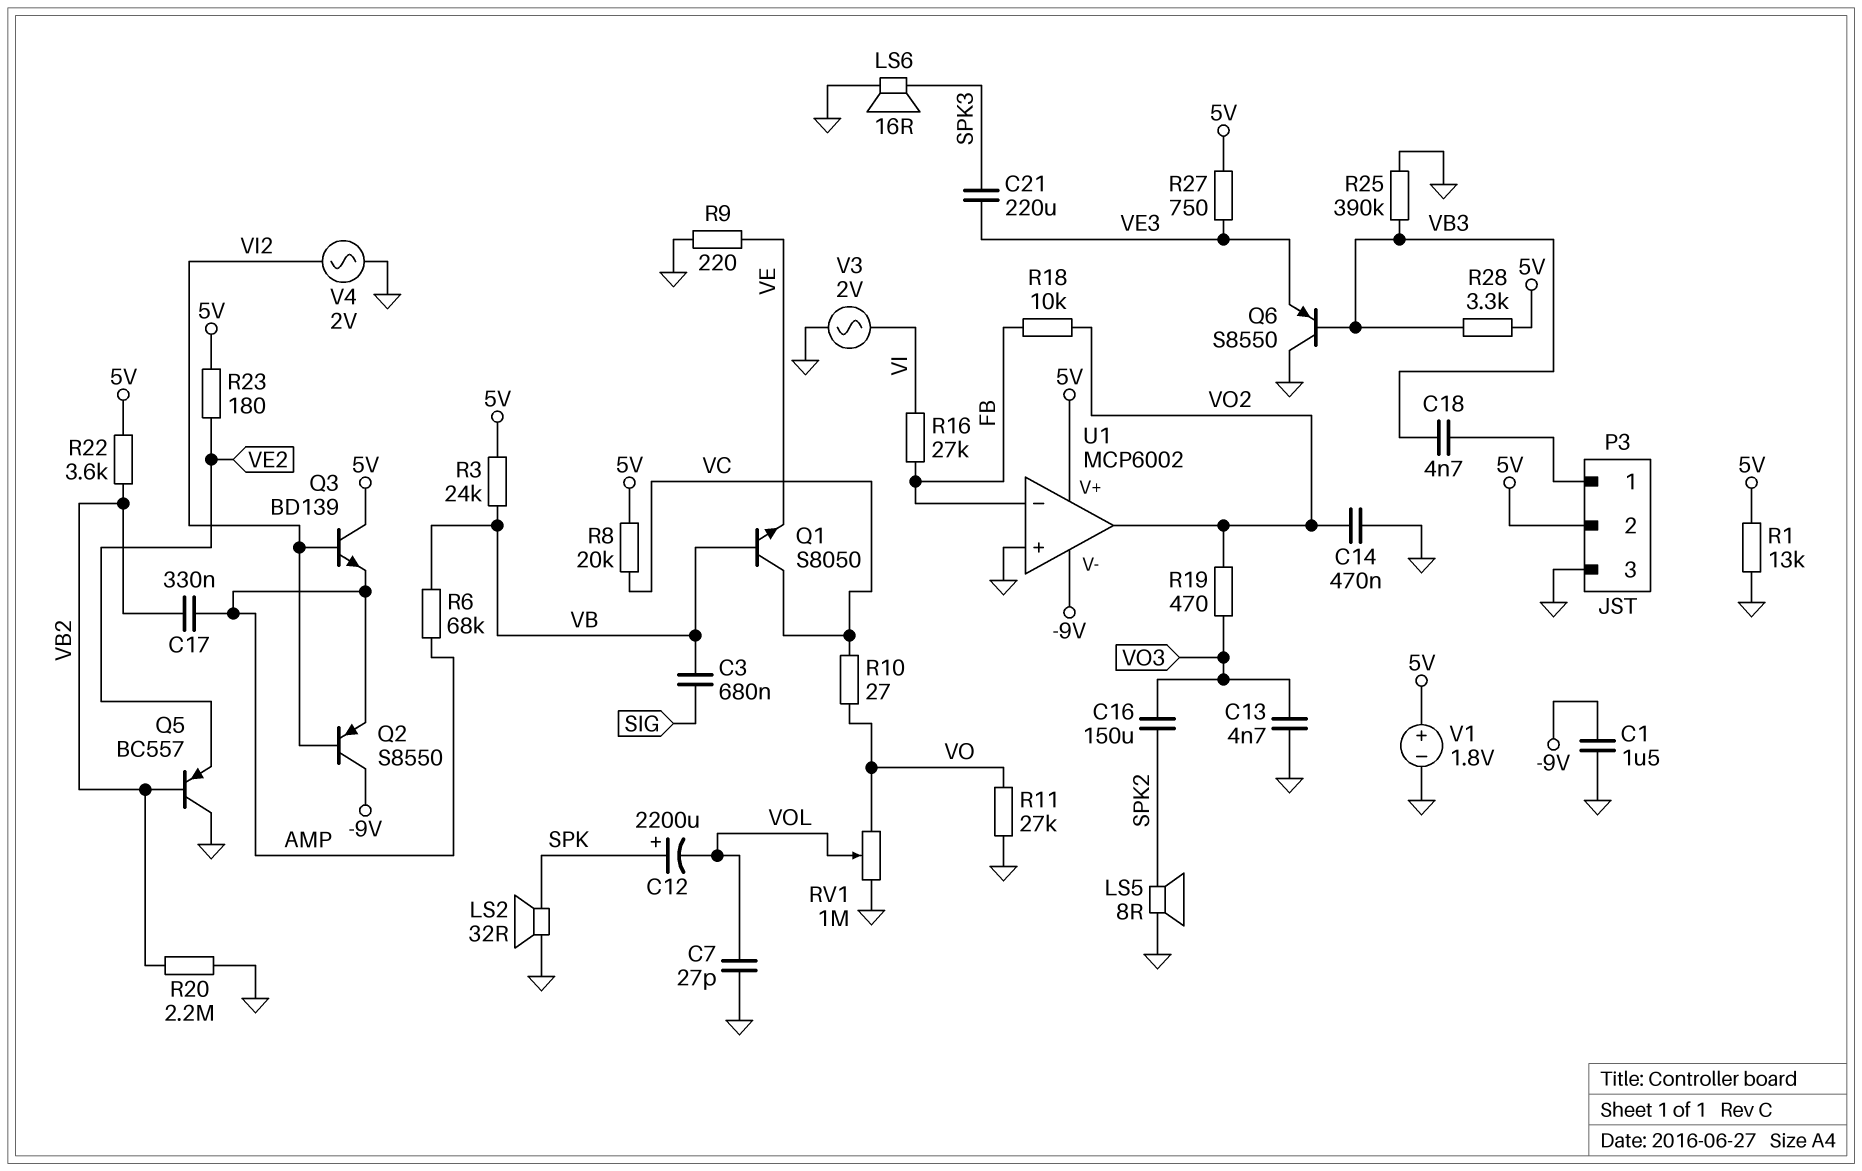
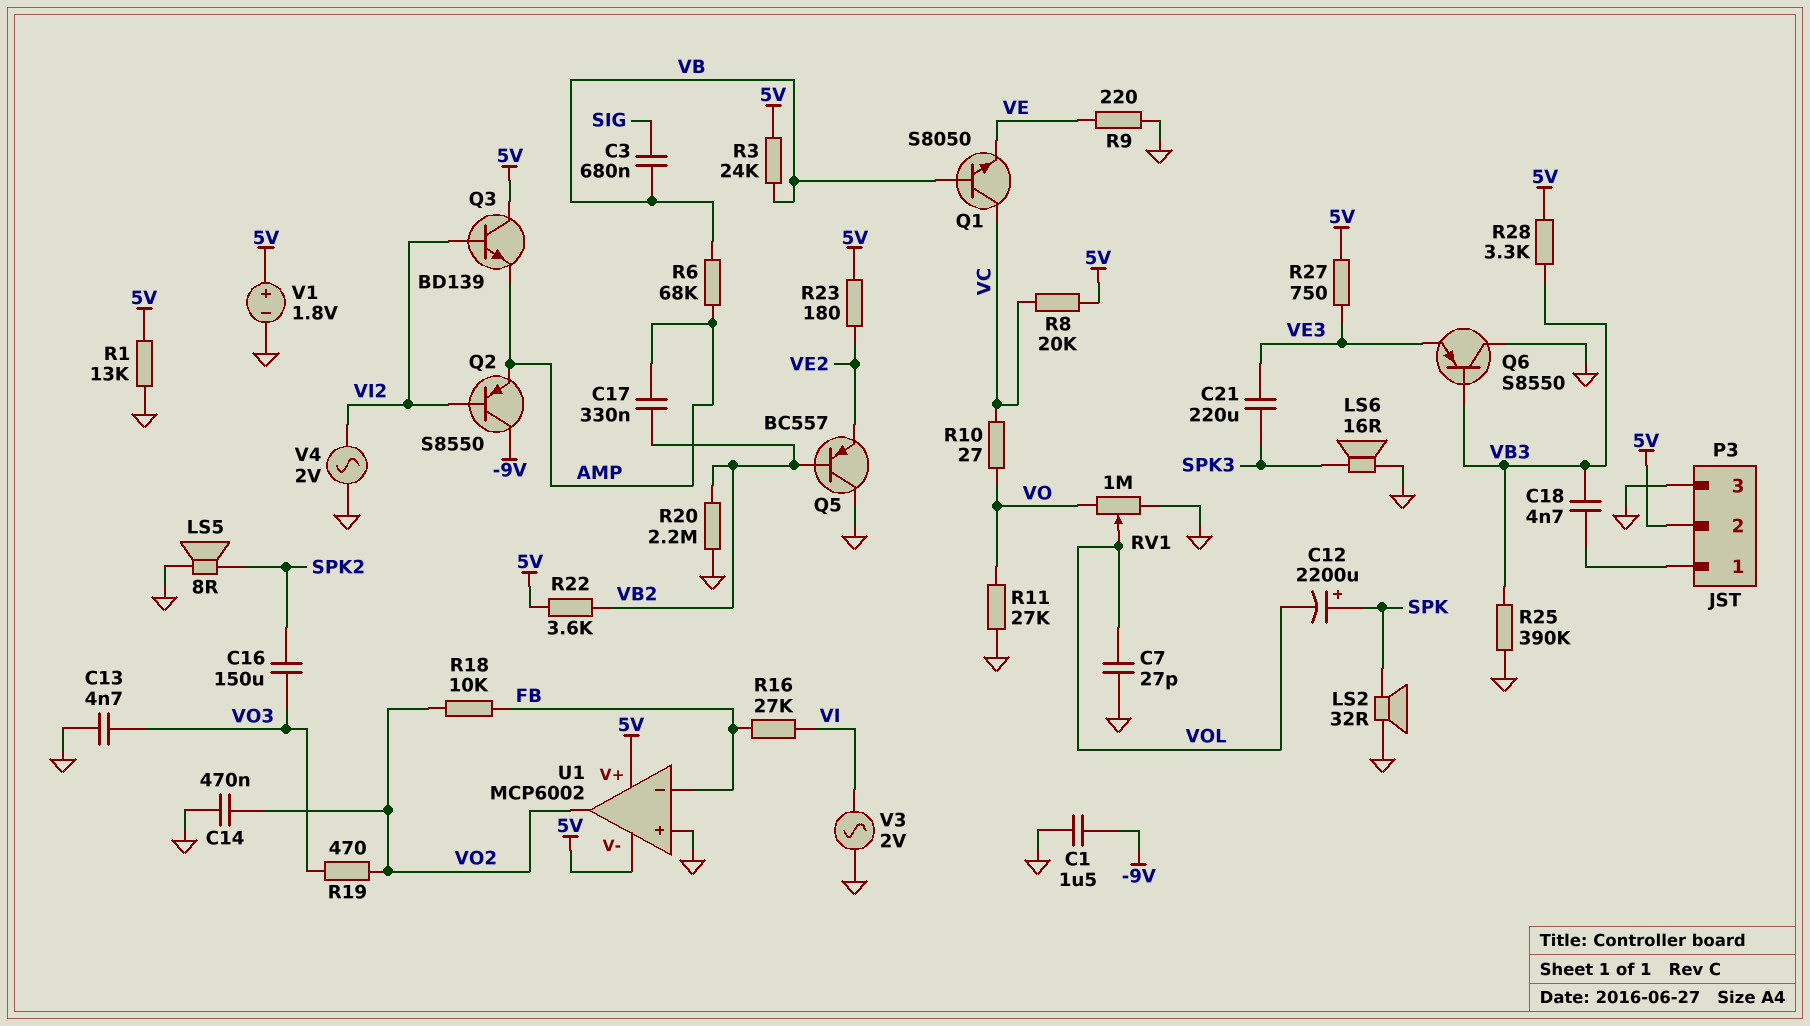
U1 pin V-: -9V -> 5V

